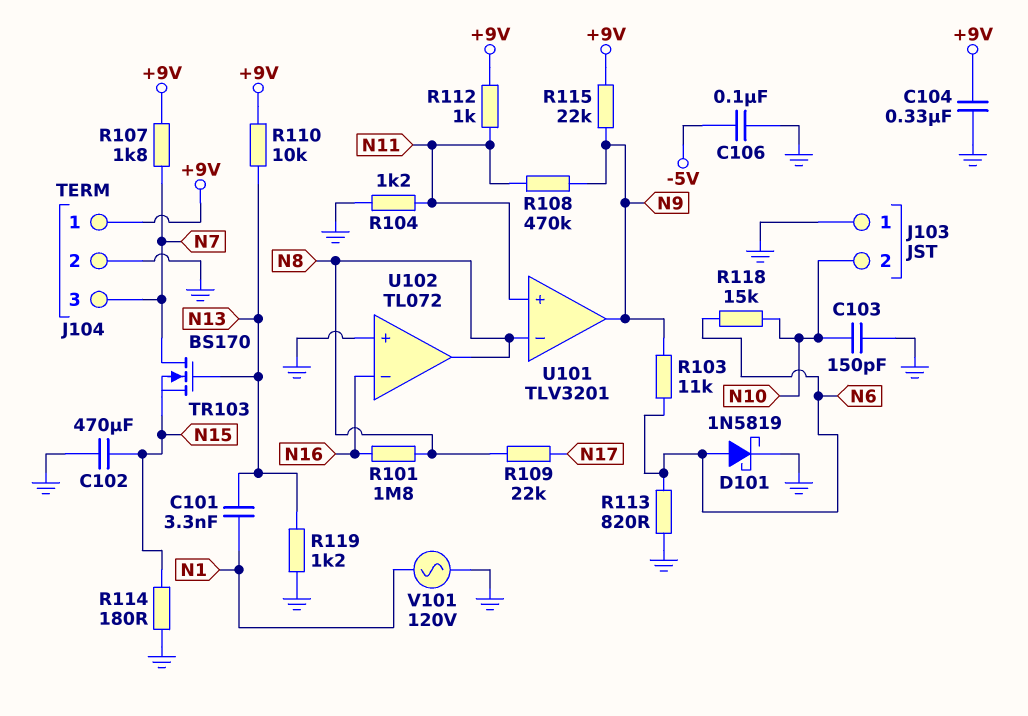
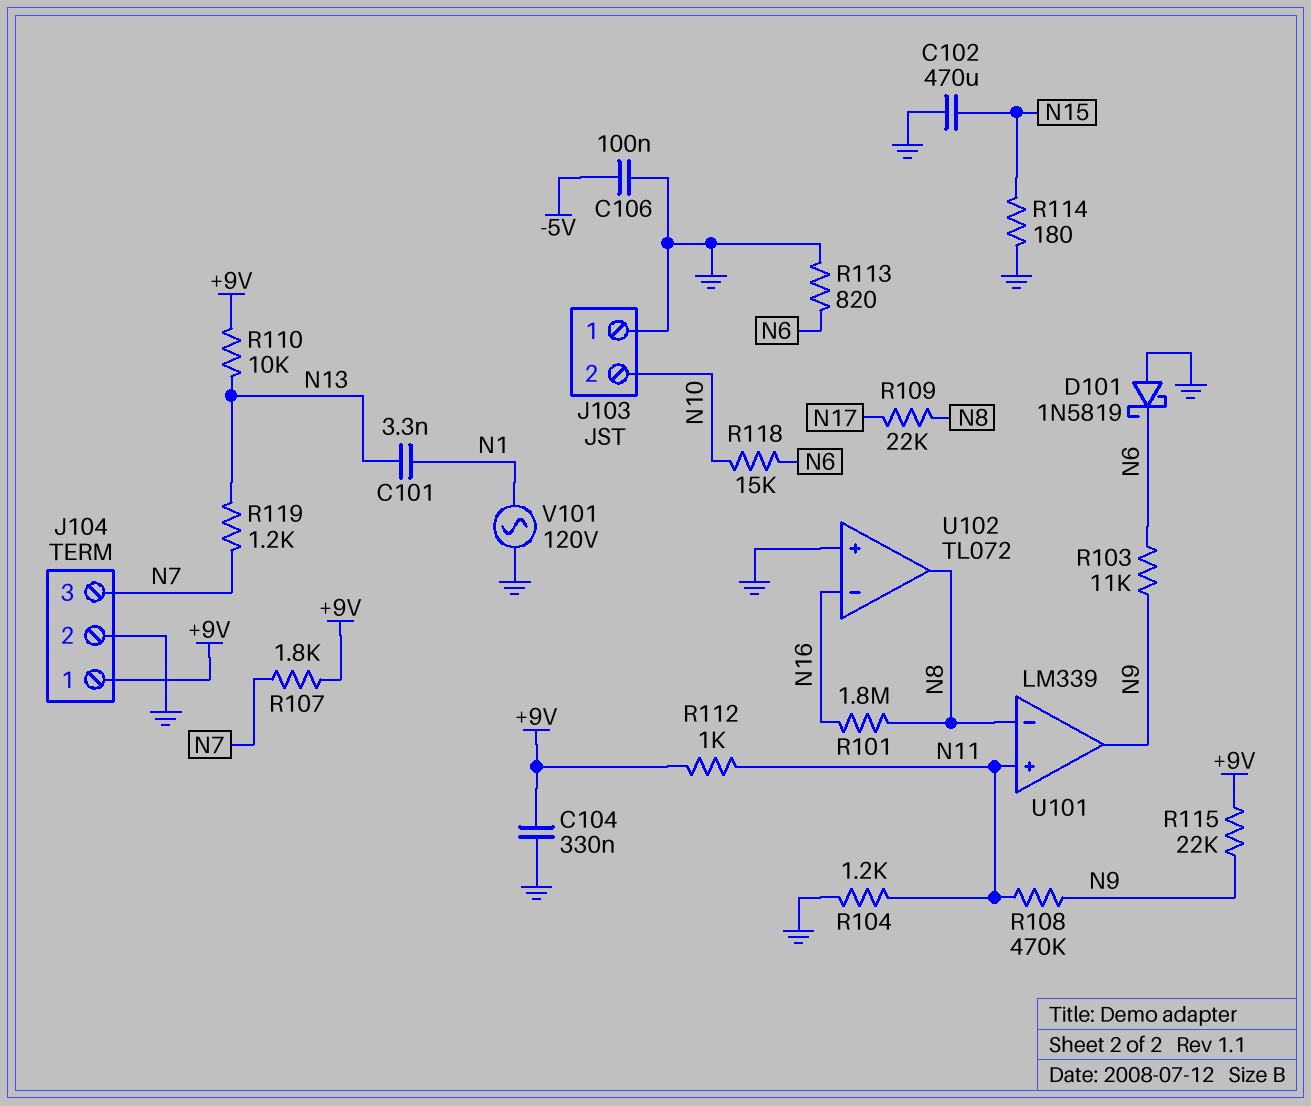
C103: 150pF (GND, N10) -> none
D101: schottky 1N5819 (A N6, K GND) -> schottky 1N5819 (A GND, K N6)
R119: 1.2k (GND, N13) -> 1.2k (N7, N13)
TR103: NMOS BS170 (G N13, D N7, S N15) -> none
U101: TLV3201 -> LM339

